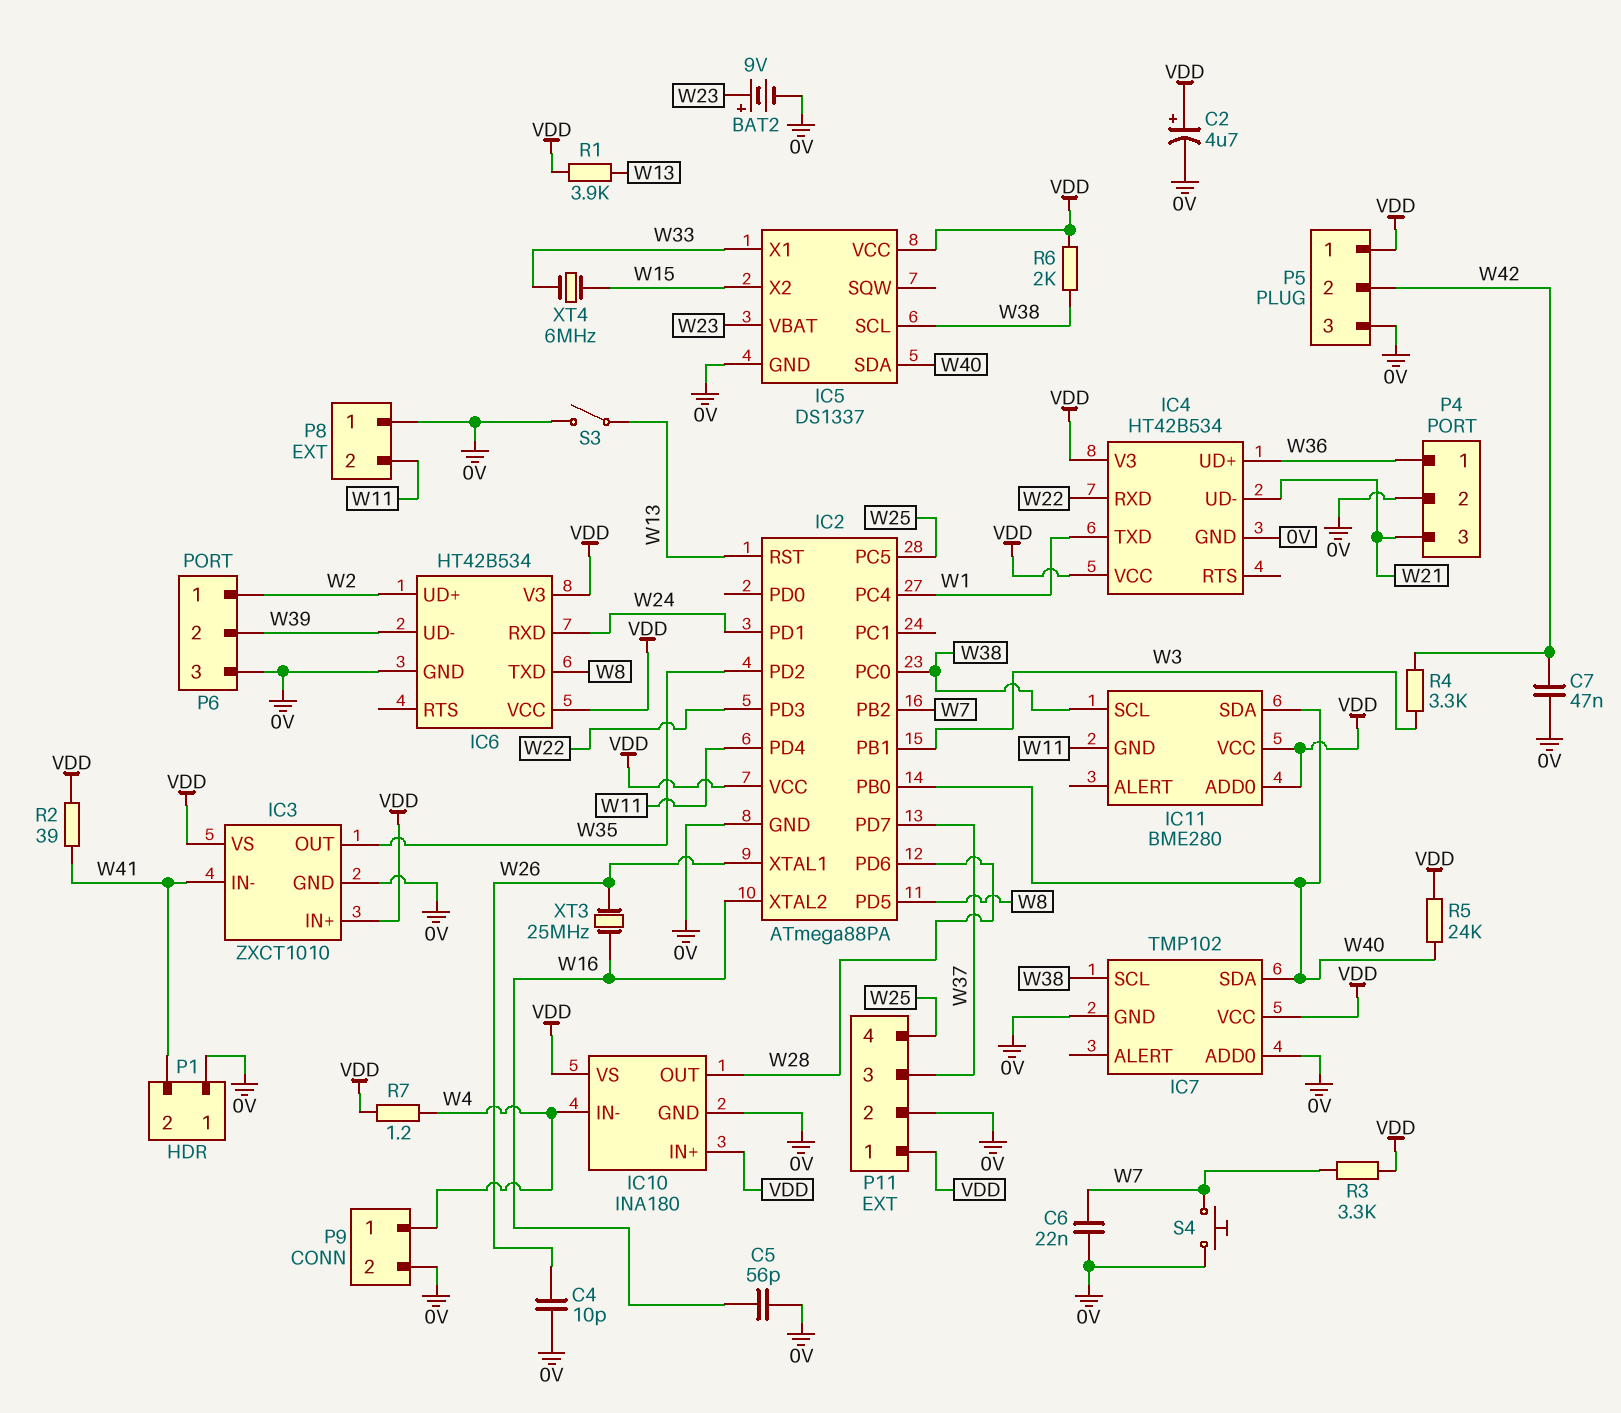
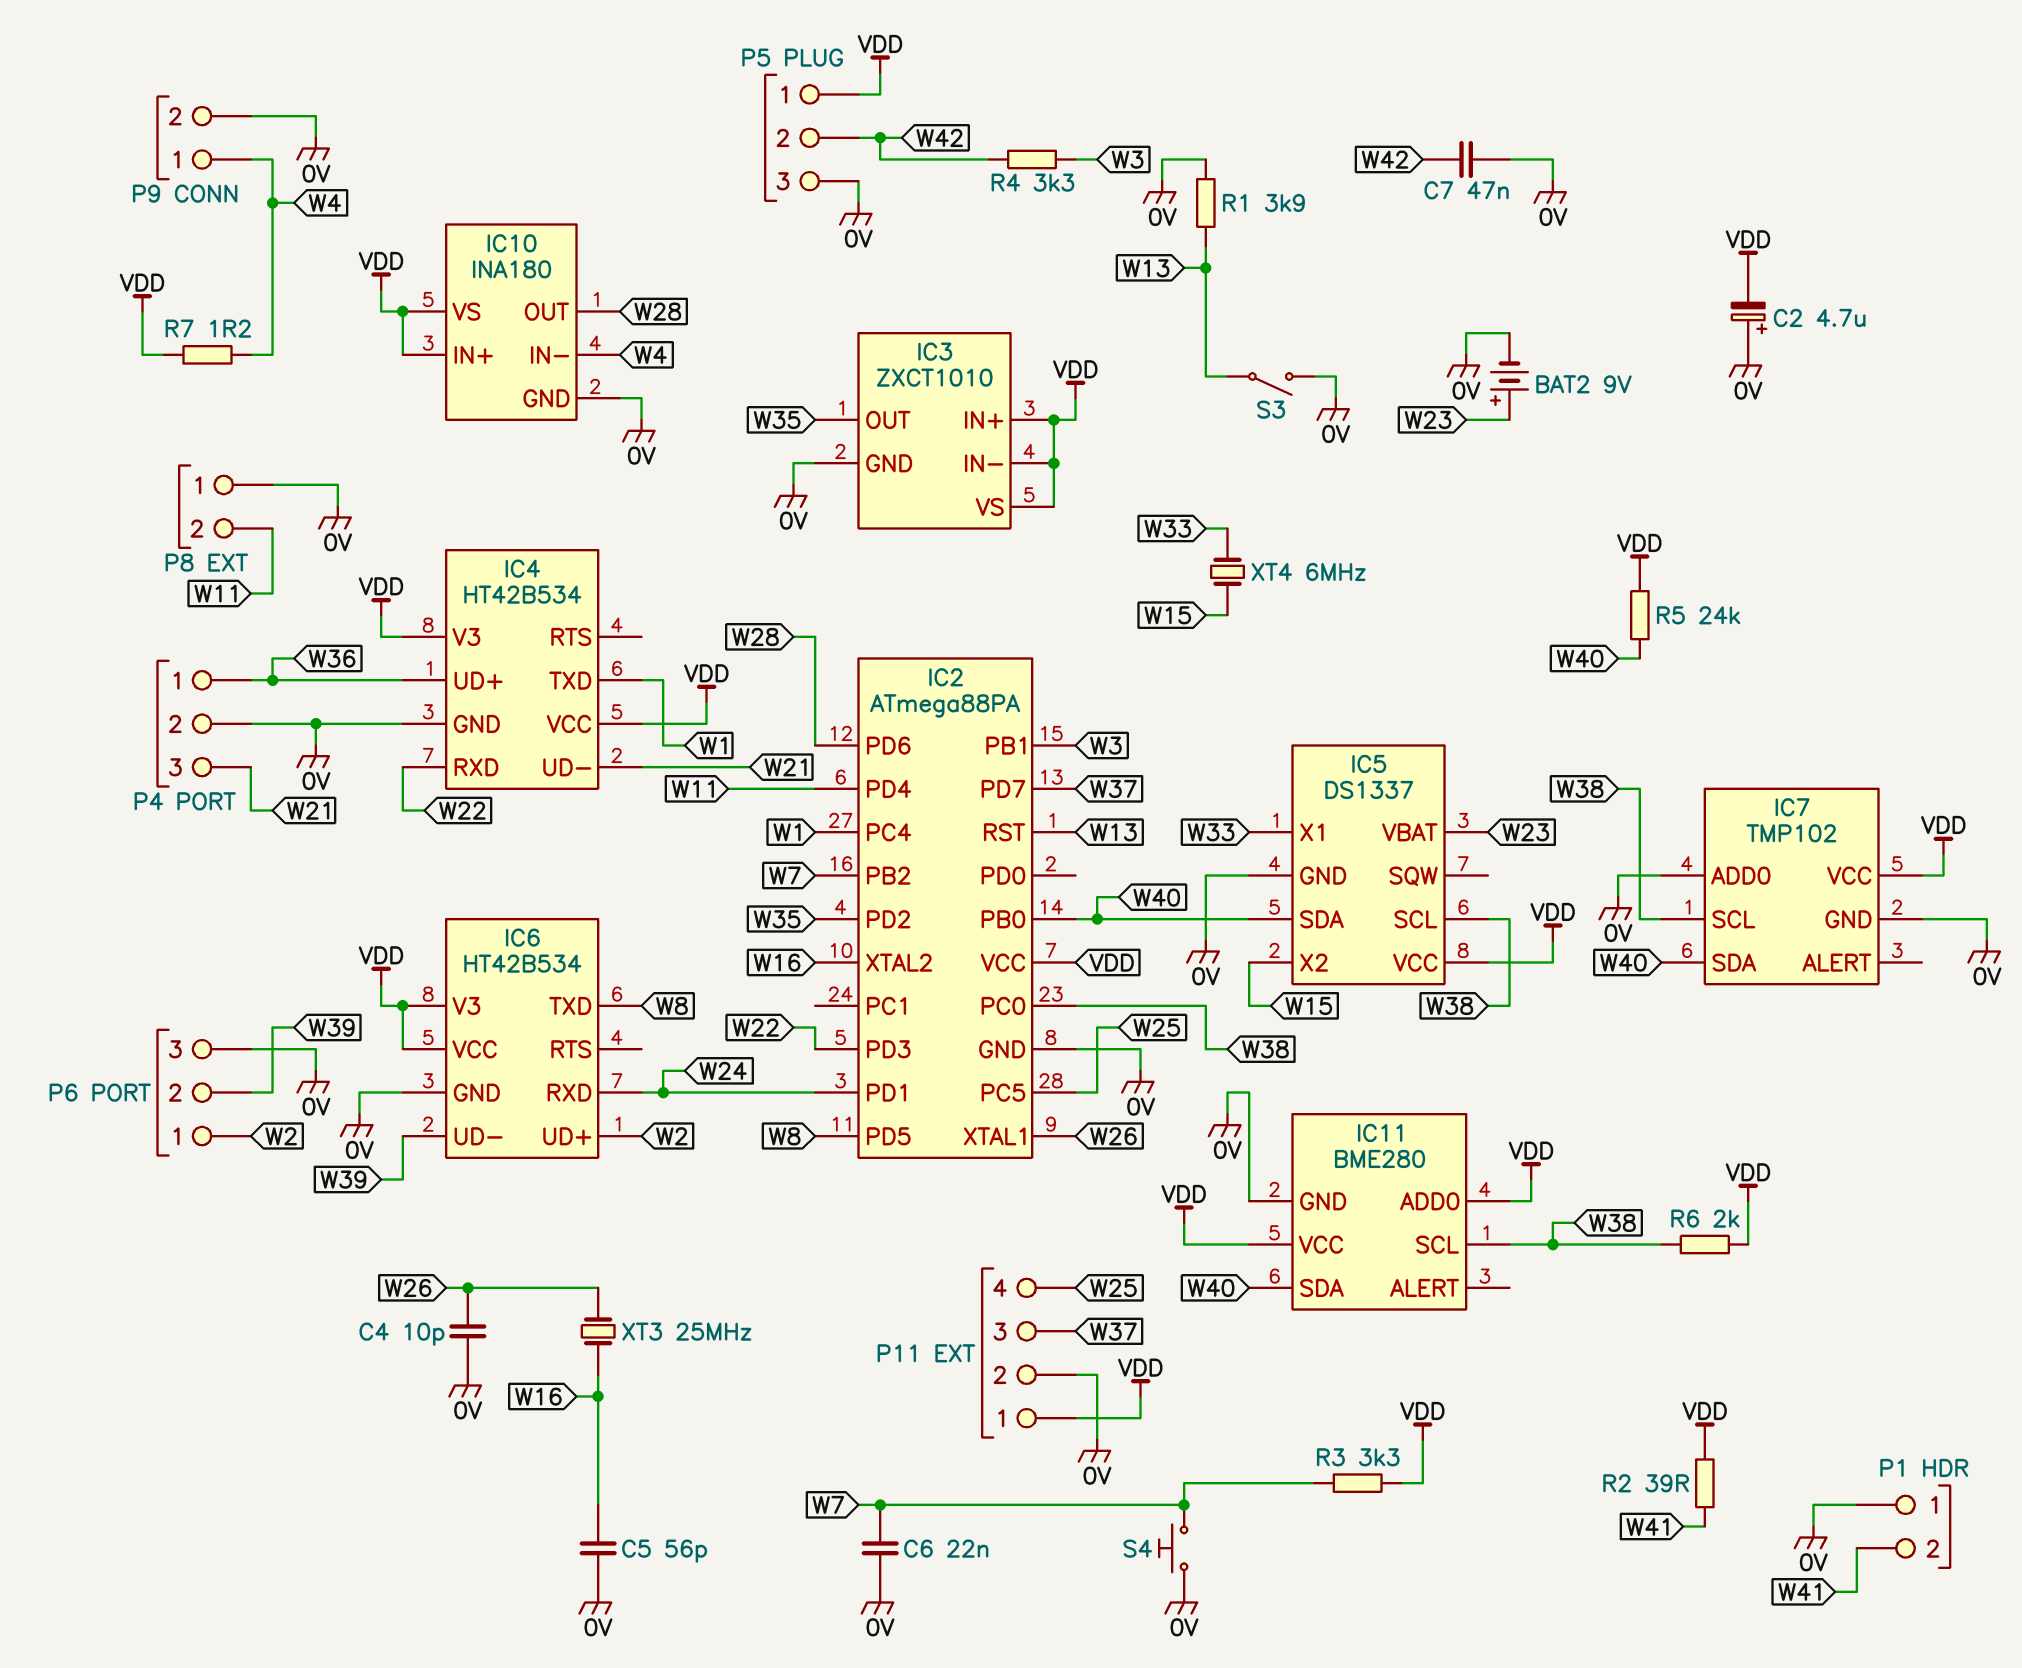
C2: 4.7uF (plus VDD, minus 0V) -> 4.7uF (plus 0V, minus VDD)
IC3 pin IN-: W41 -> VDD
IC11 pin GND: W11 -> 0V
R1: 3.9k (VDD, W13) -> 3.9k (0V, W13)

